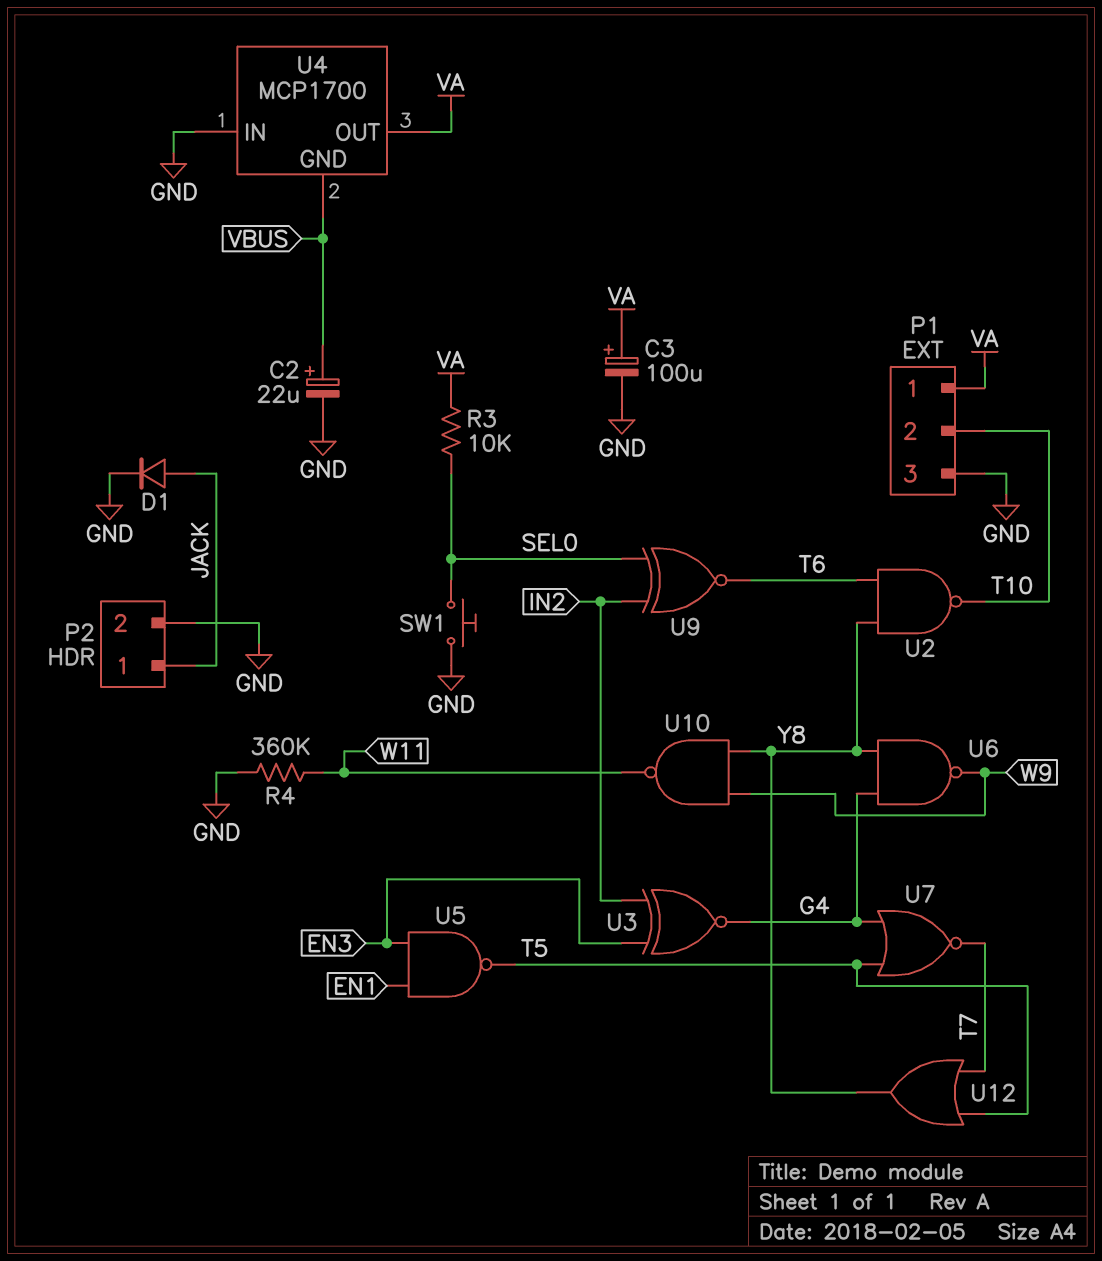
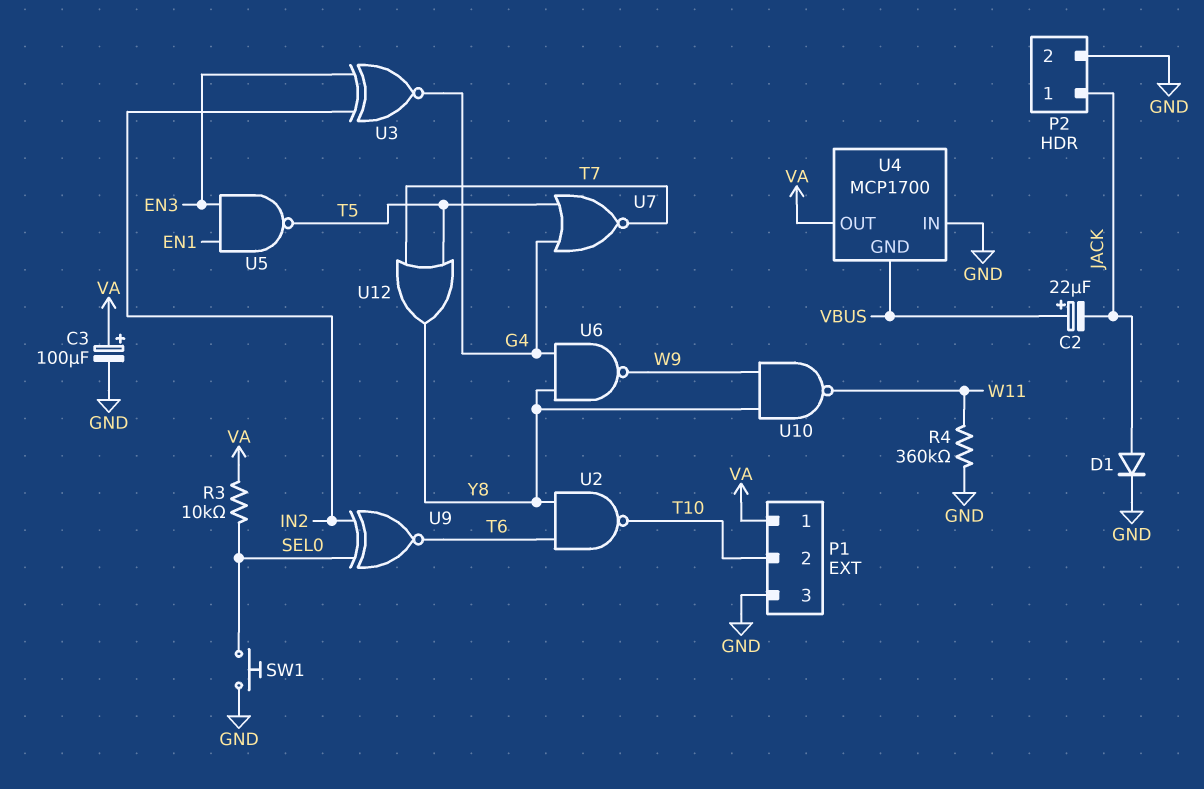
C2: 22uF (plus VBUS, minus GND) -> 22uF (plus VBUS, minus JACK)

